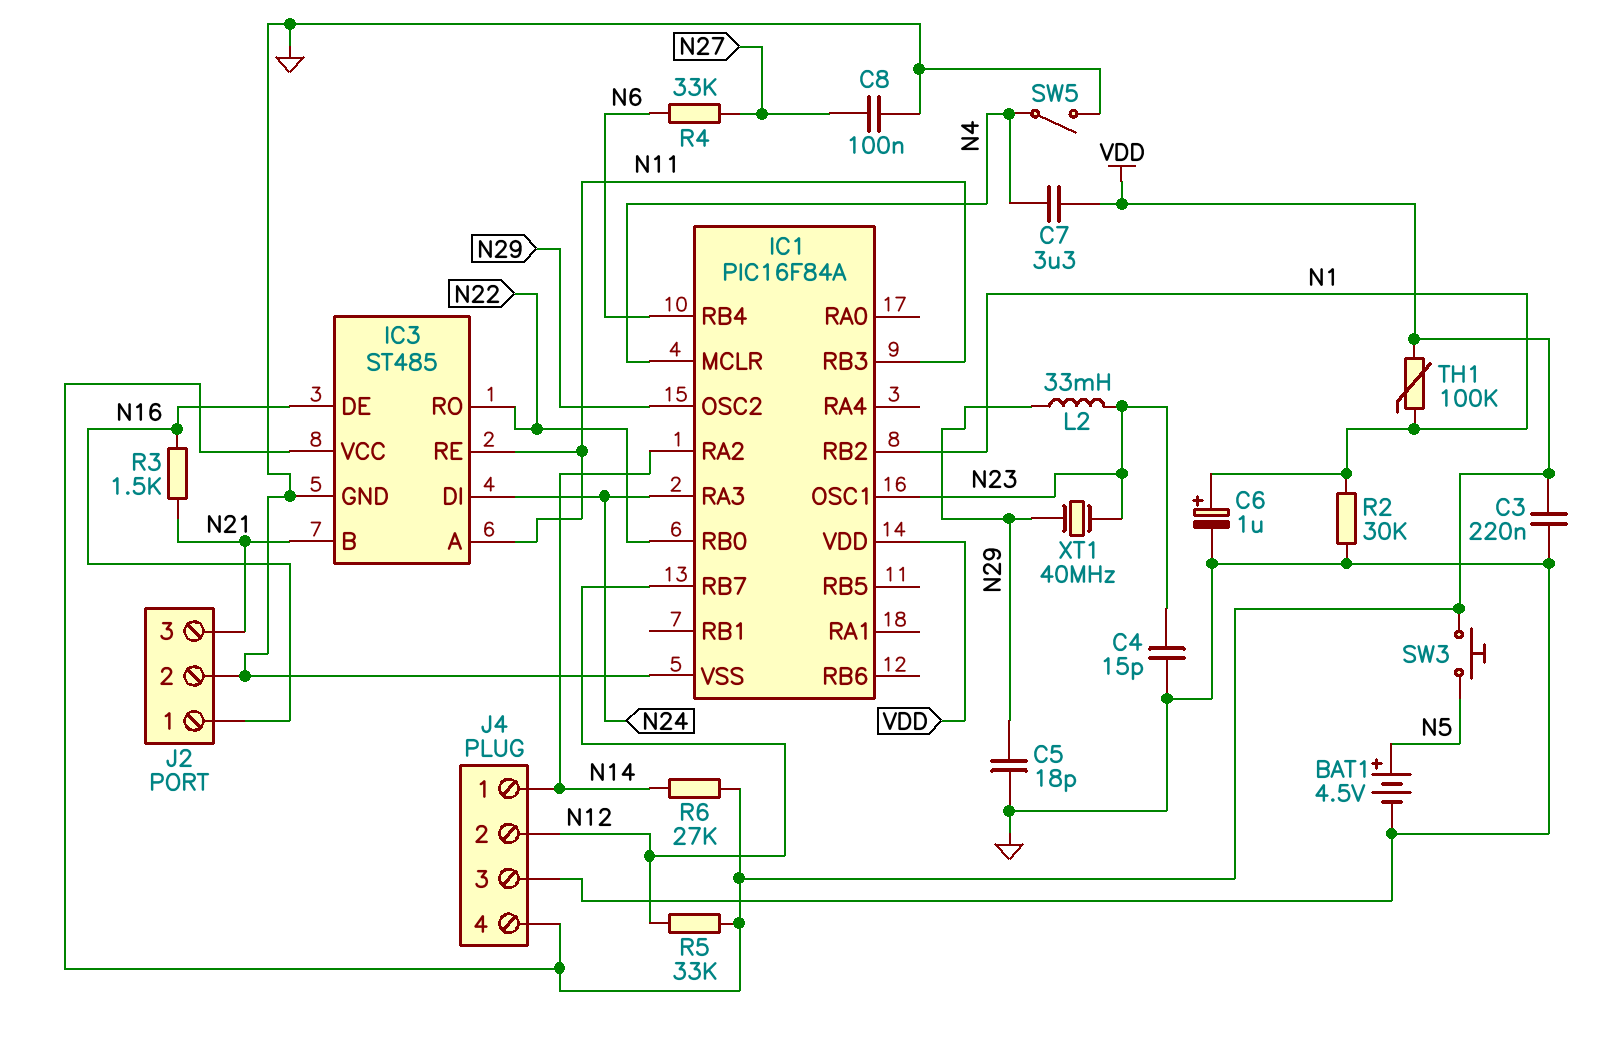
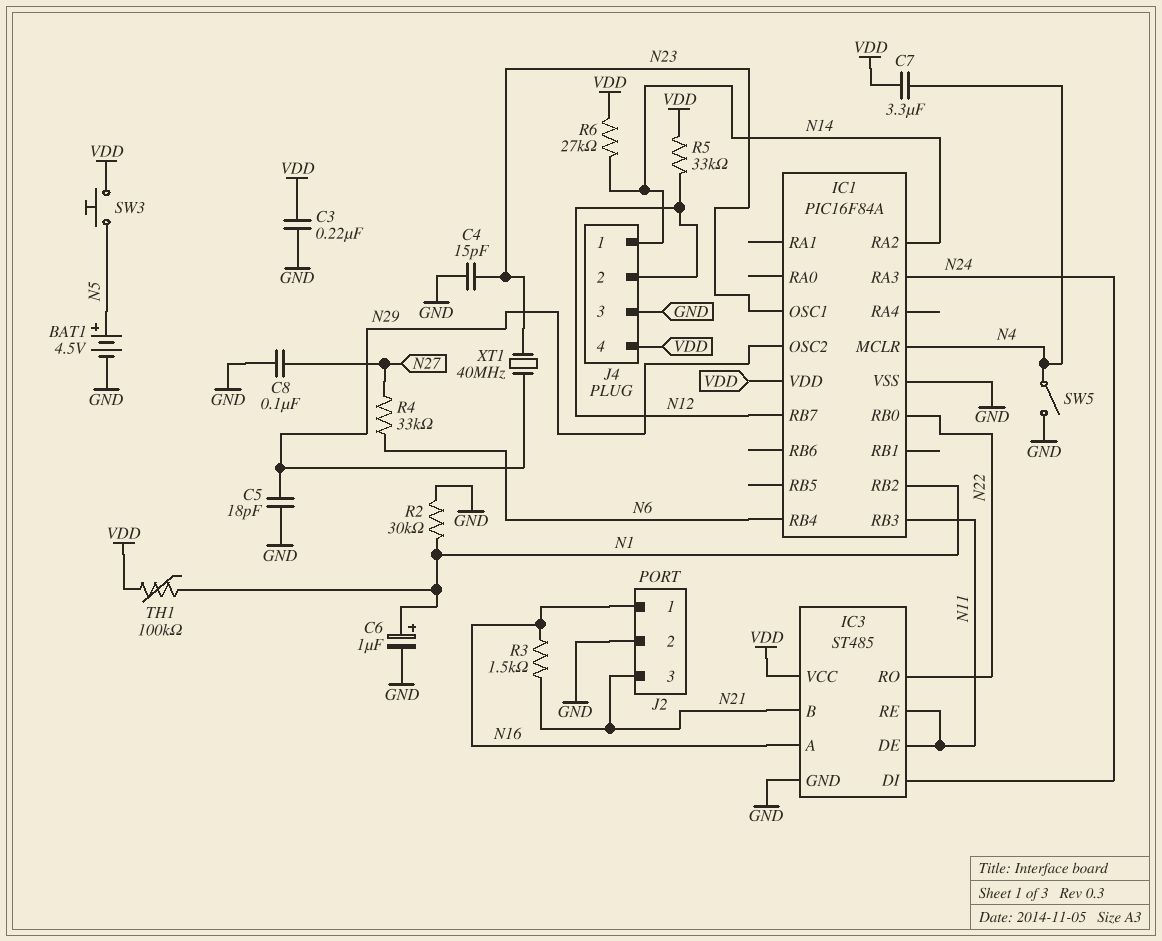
IC3 pin A: N11 -> N16
IC3 pin DE: N16 -> N11
L2: 33mH (N23, N29) -> none

